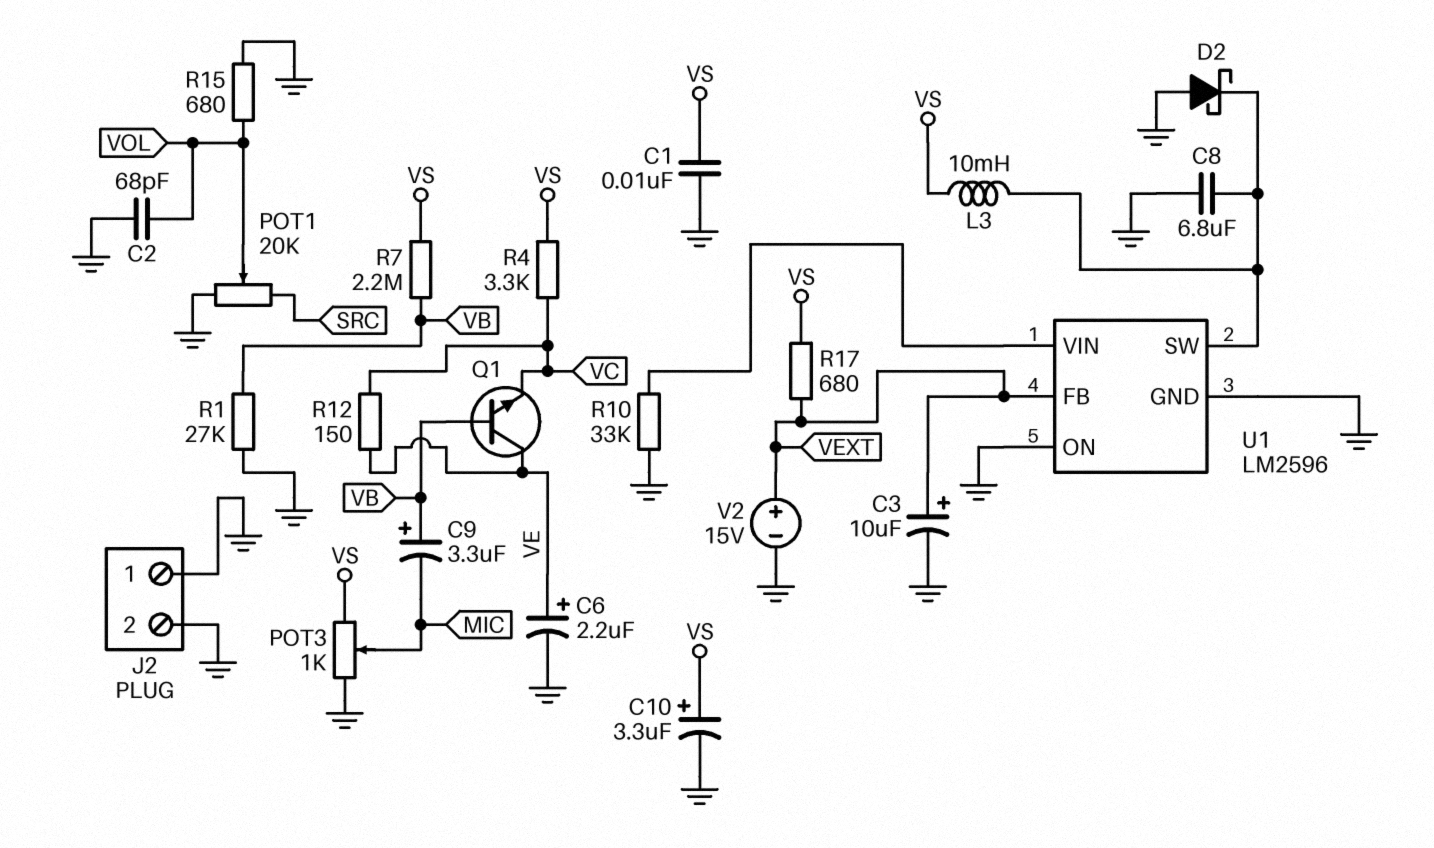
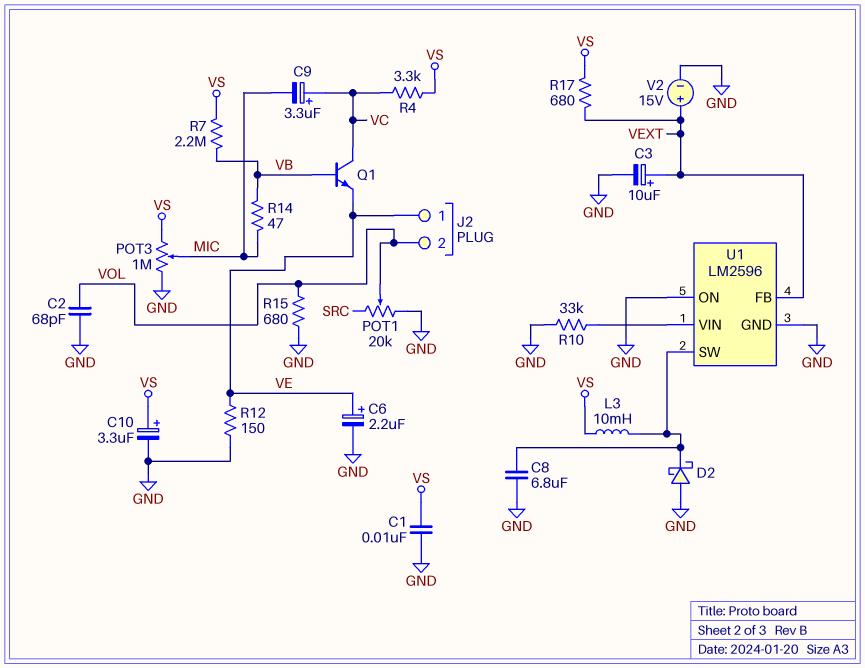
C9: 3.3uF (plus VB, minus MIC) -> 3.3uF (plus VC, minus MIC)
J2 pin 1: GND -> VE
J2 pin 2: GND -> VOL
POT3: 1k (GND, VS, wiper MIC) -> 1M (GND, VS, wiper MIC)
Q1: NPN (B VB, C VE, E VC) -> NPN (B VB, C VC, E VE)
R1: 27k (GND, VB) -> none
R12: 150 (VC, VE) -> 150 (GND, VE)
R14: none -> 47 (MIC, VB)

